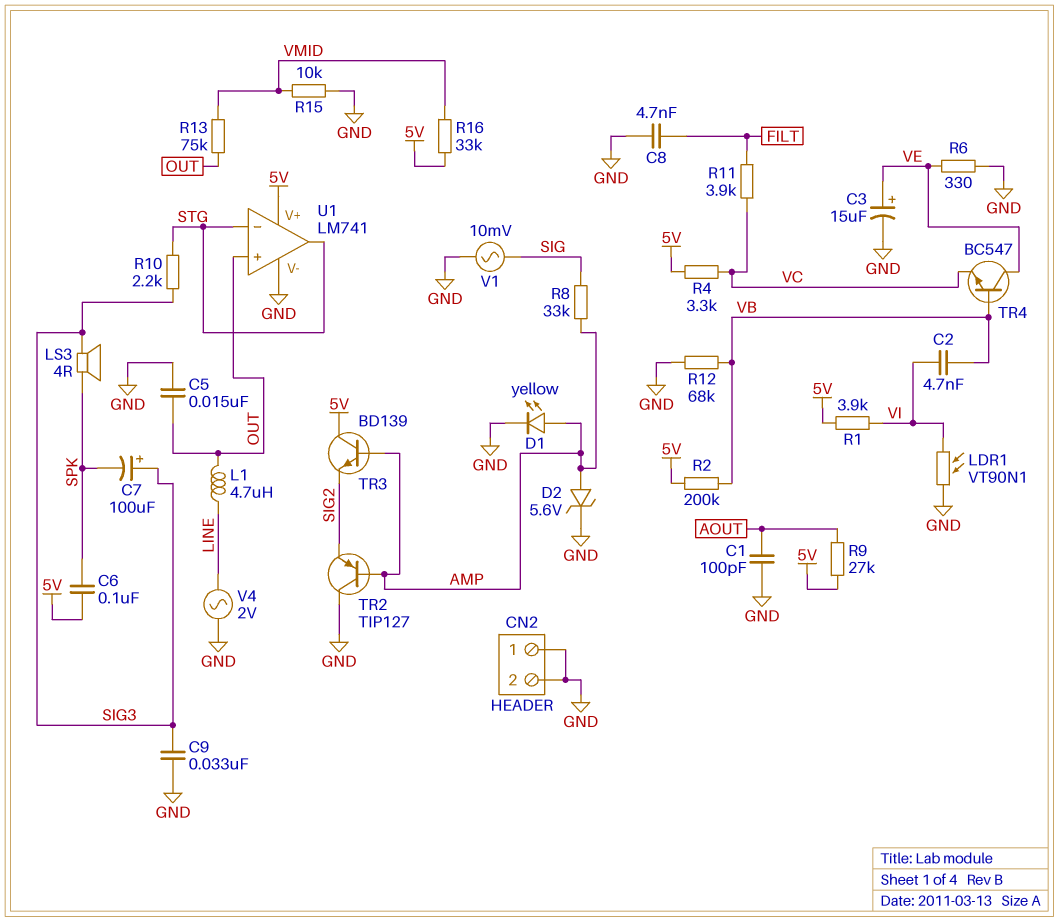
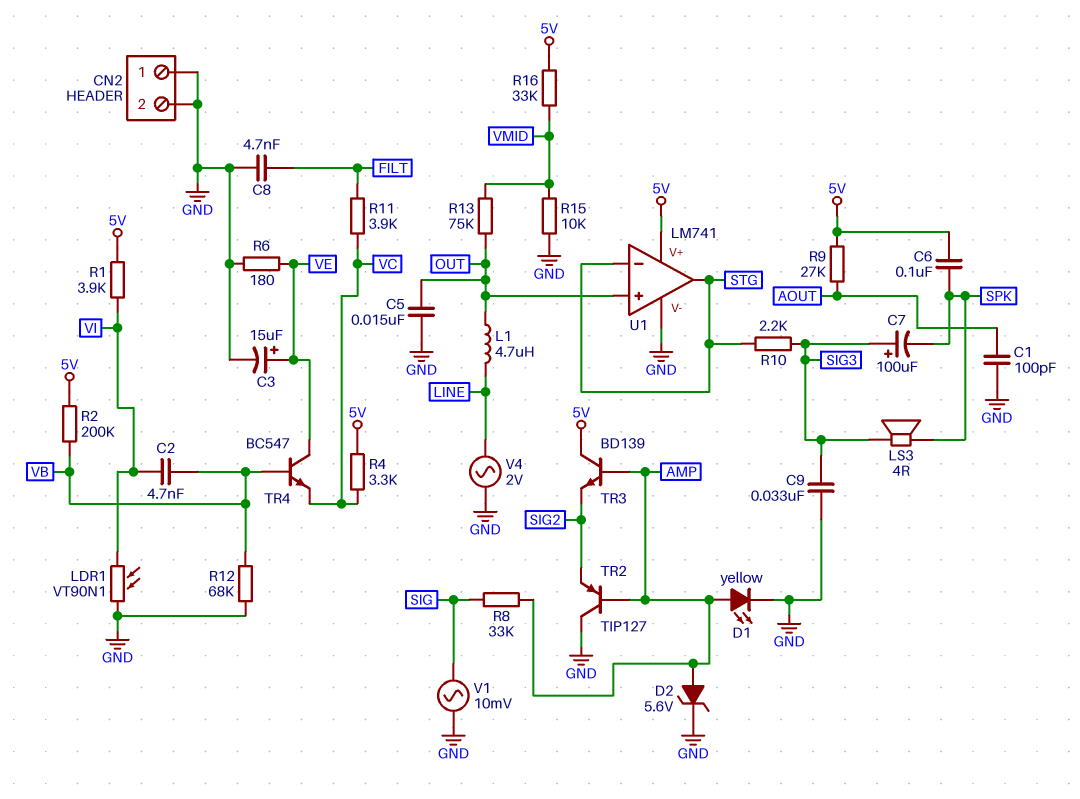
R6: 330 (GND, VE) -> 180 (GND, VE)

